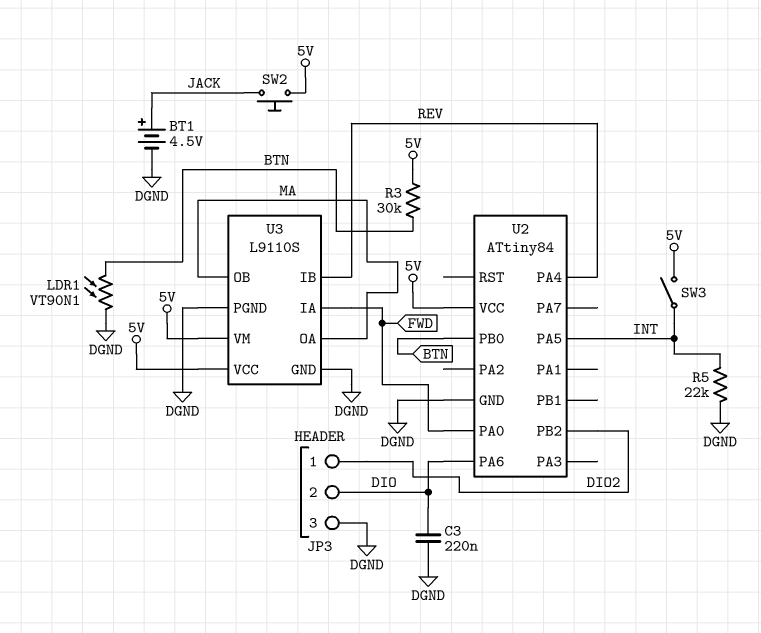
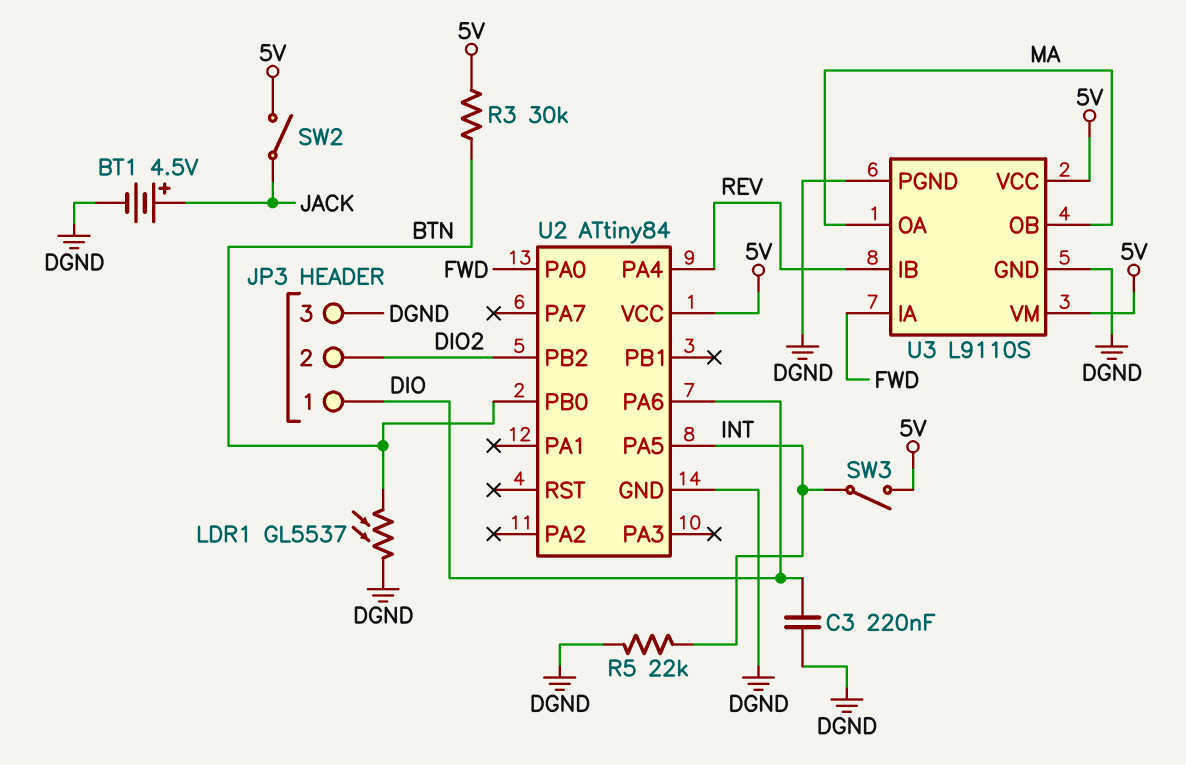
JP3 pin 1: DIO2 -> DIO
JP3 pin 2: DIO -> DIO2
LDR1: VT90N1 (BTN, DGND) -> GL5537 (BTN, DGND)
SW2: button (5V, JACK) -> switch (5V, JACK)

